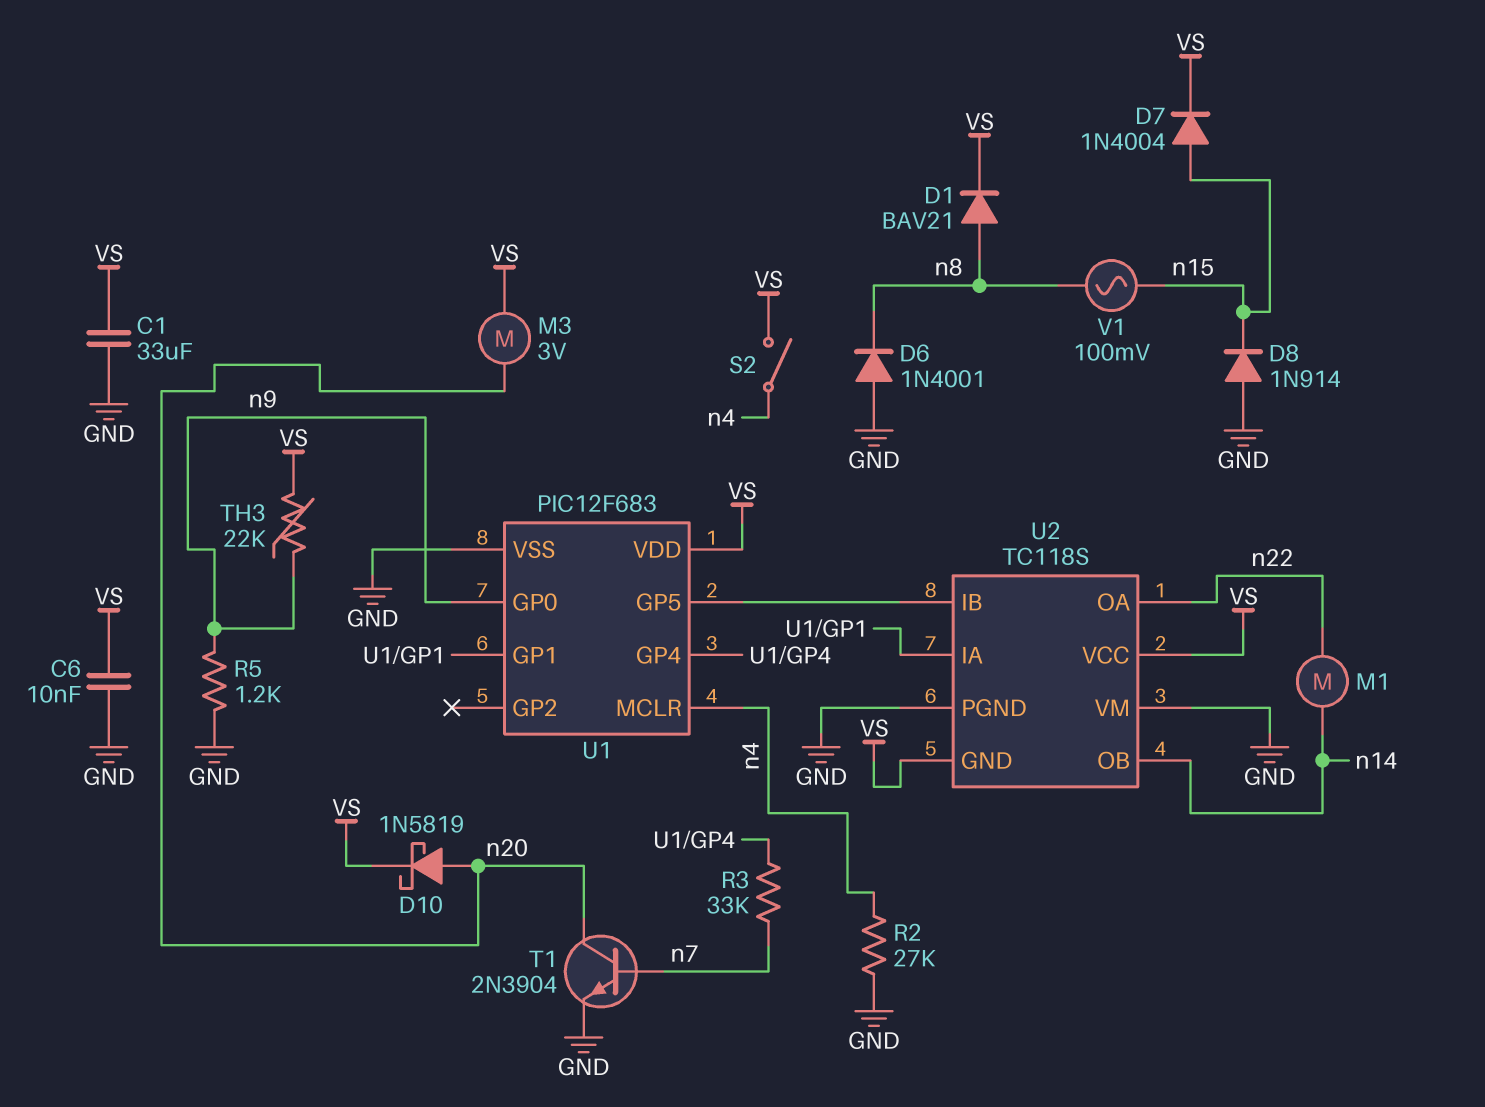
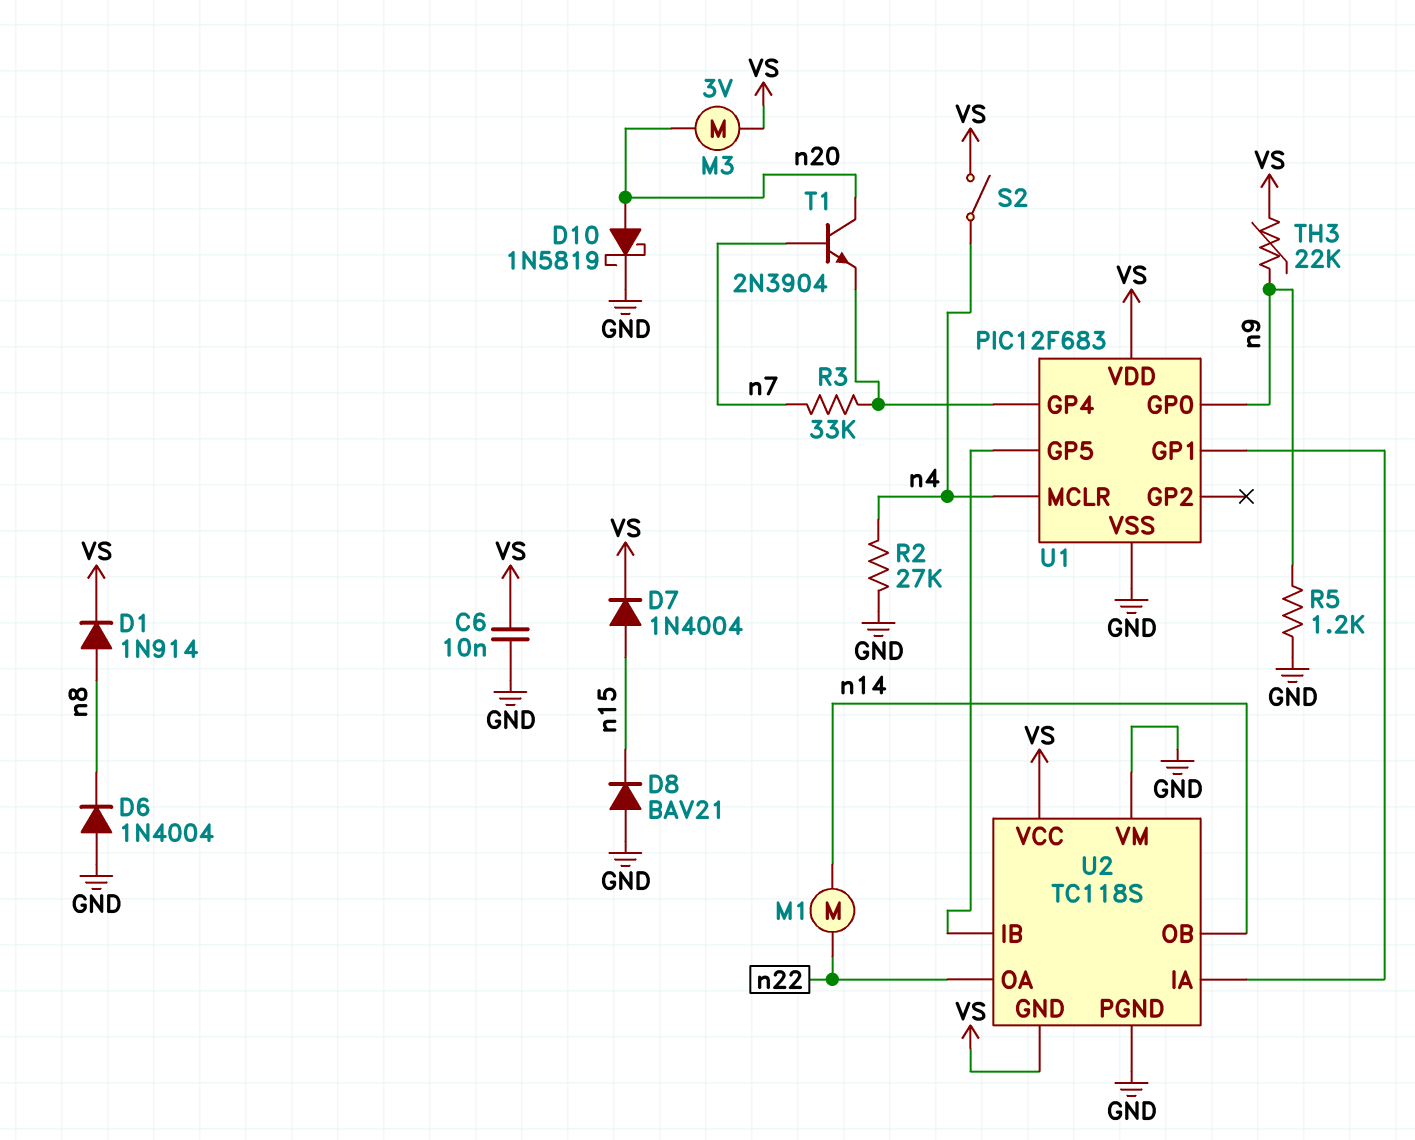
C1: 33uF (GND, VS) -> none
D1: diode BAV21 (A n8, K VS) -> diode 1N914 (A n8, K VS)
D6: diode 1N4001 (A GND, K n8) -> diode 1N4004 (A GND, K n8)
D8: diode 1N914 (A GND, K n15) -> diode BAV21 (A GND, K n15)
D10: schottky 1N5819 (A n20, K VS) -> schottky 1N5819 (A n20, K GND)
T1: NPN 2N3904 (B n7, C n20, E GND) -> NPN 2N3904 (B n7, C n20, E U1/GP4)
V1: AC 100mV (n8, n15) -> none

